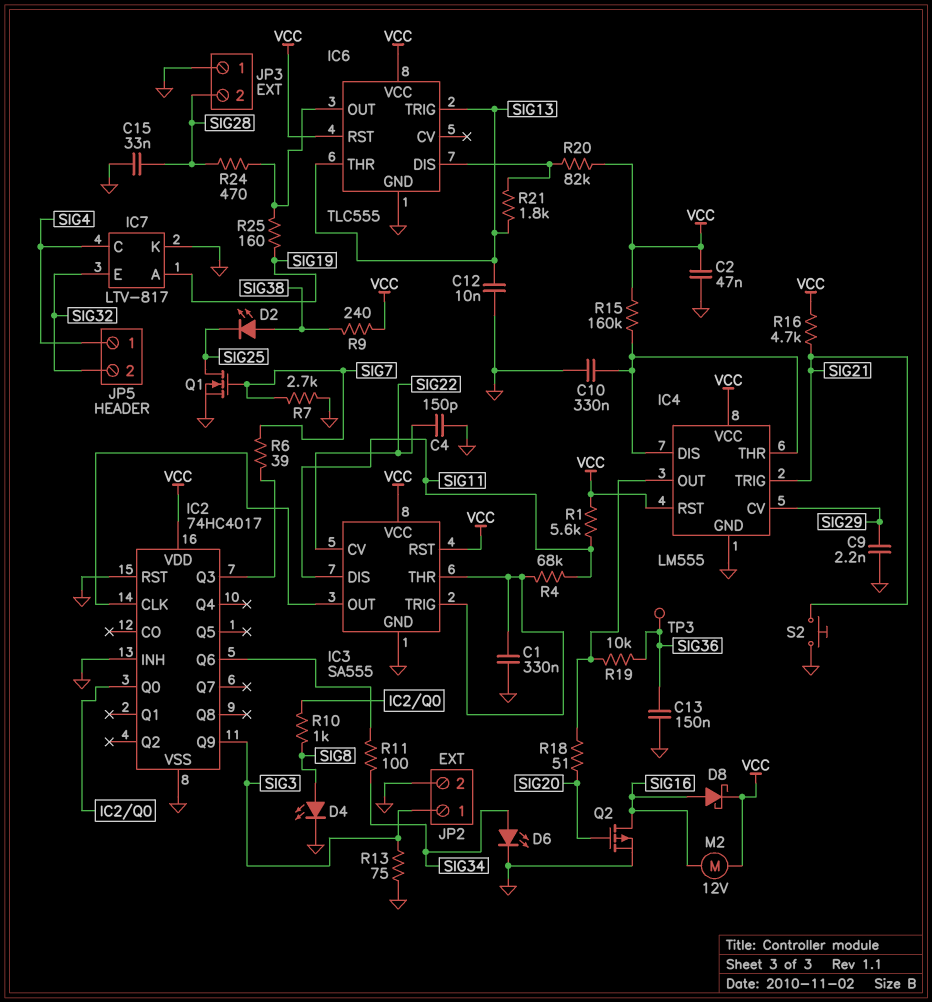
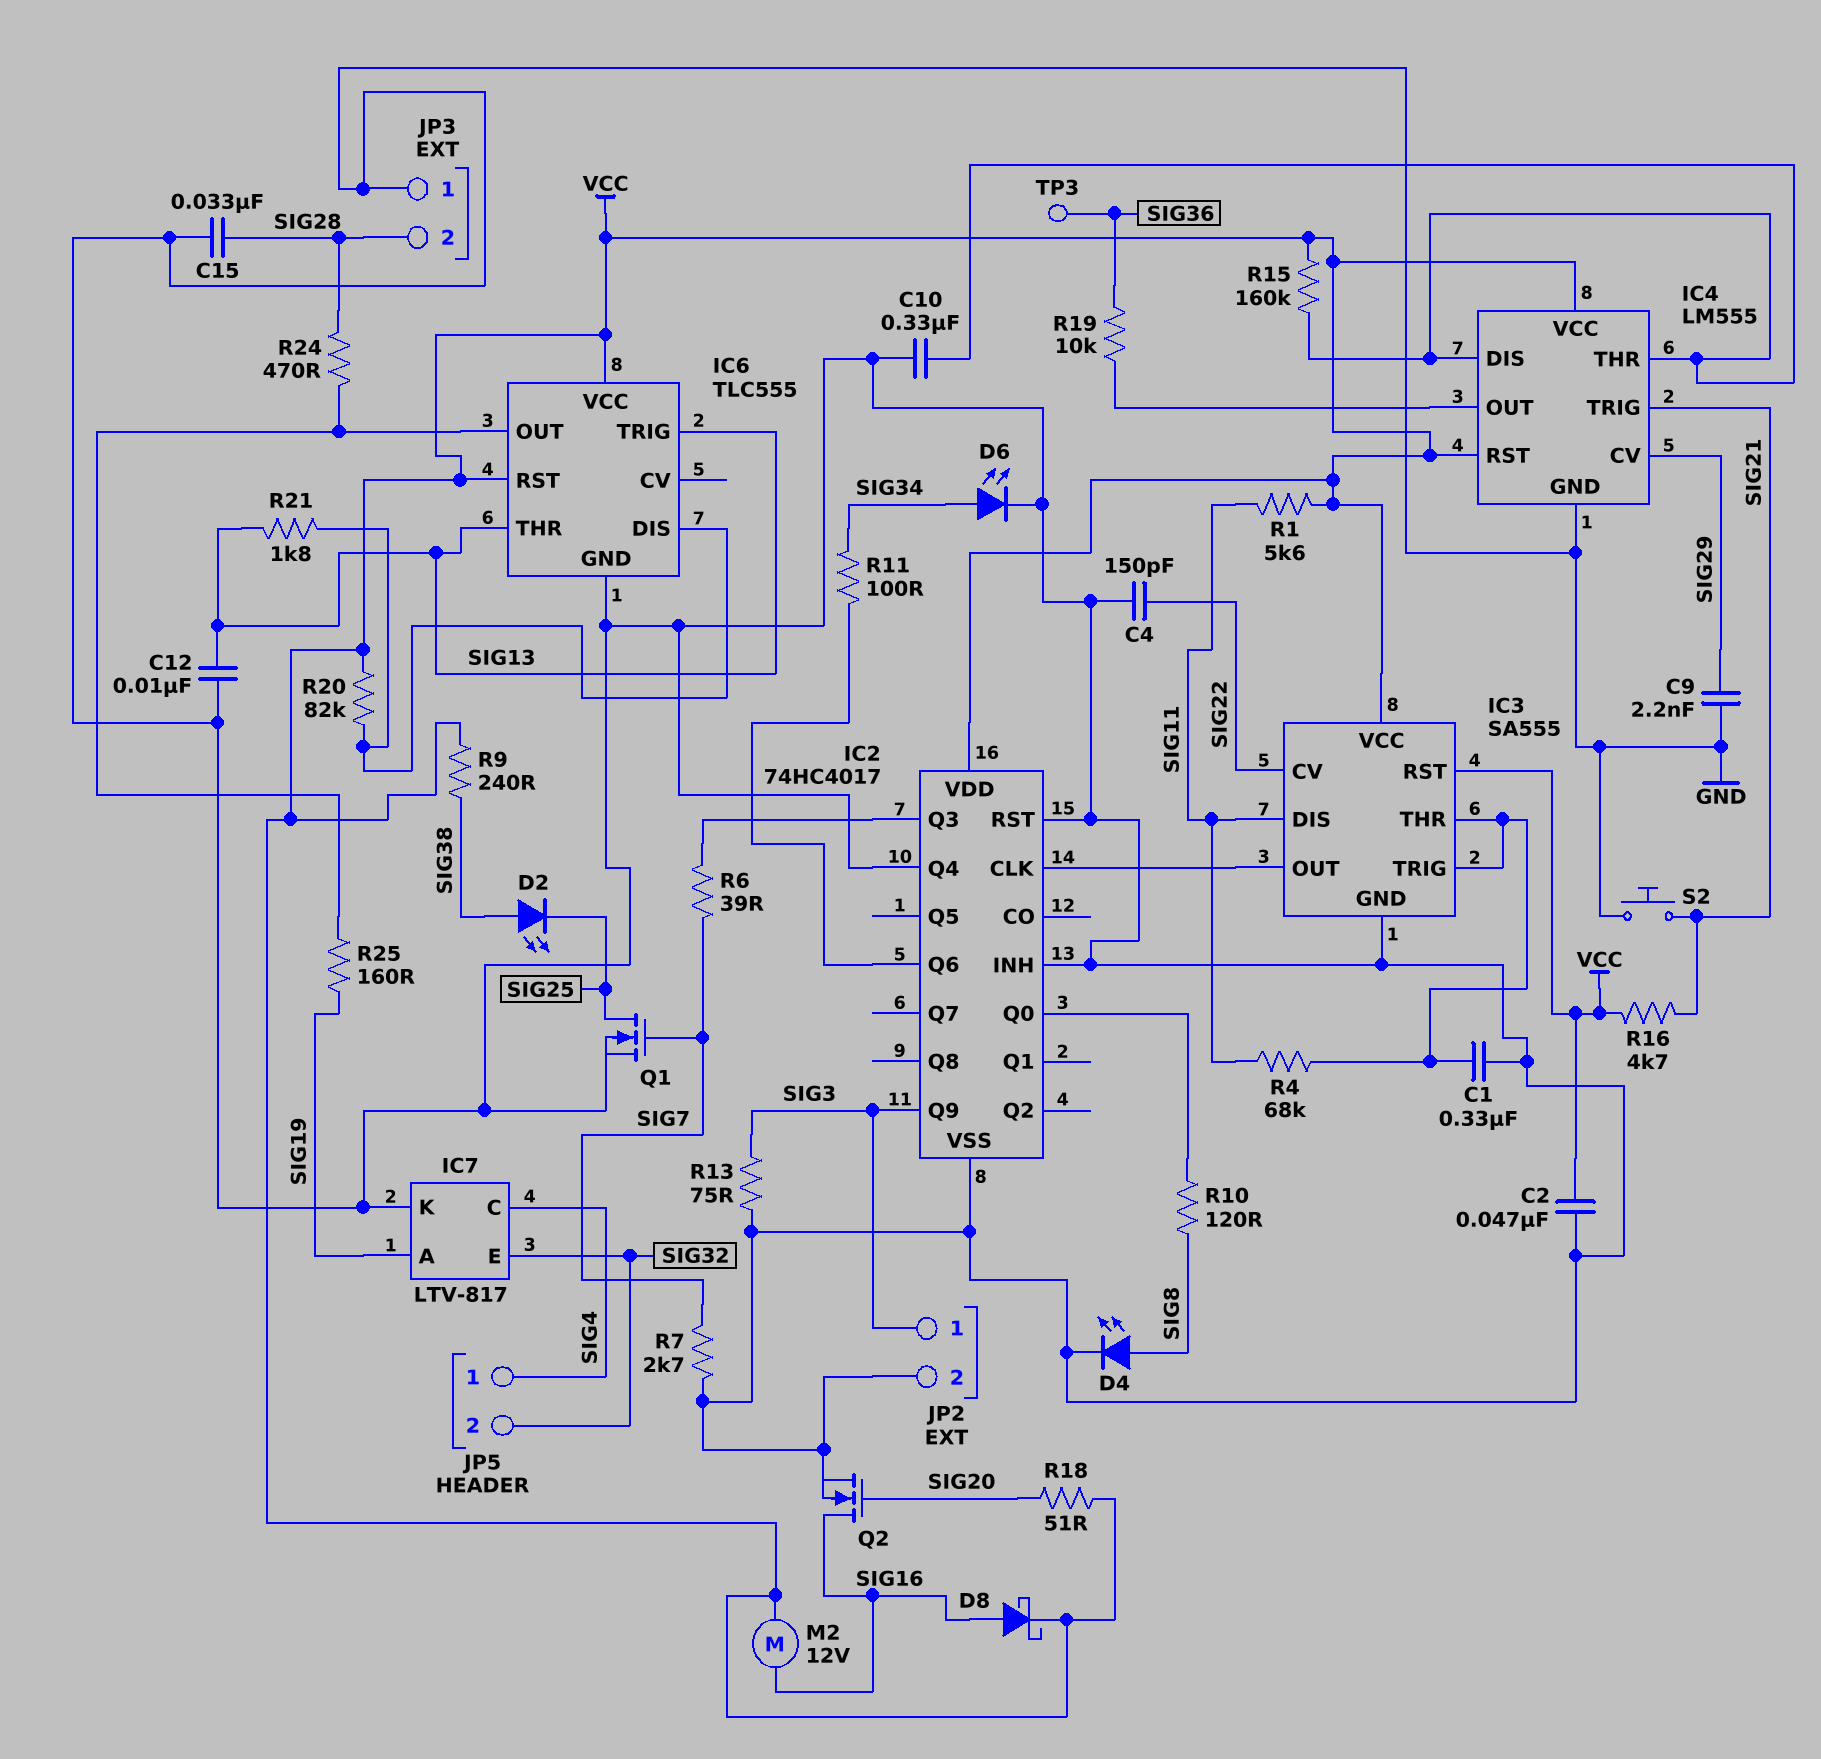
C13: 150nF (GND, SIG36) -> none
IC2 pin Q4: none -> GND
Q2: PMOS (G SIG20, D SIG16, S GND) -> NMOS (G SIG20, D SIG16, S GND)
R10: 1k (IC2/Q0, SIG8) -> 120 (IC2/Q0, SIG8)
R18: 51 (IC4/OUT, SIG20) -> 51 (SIG20, VCC)

